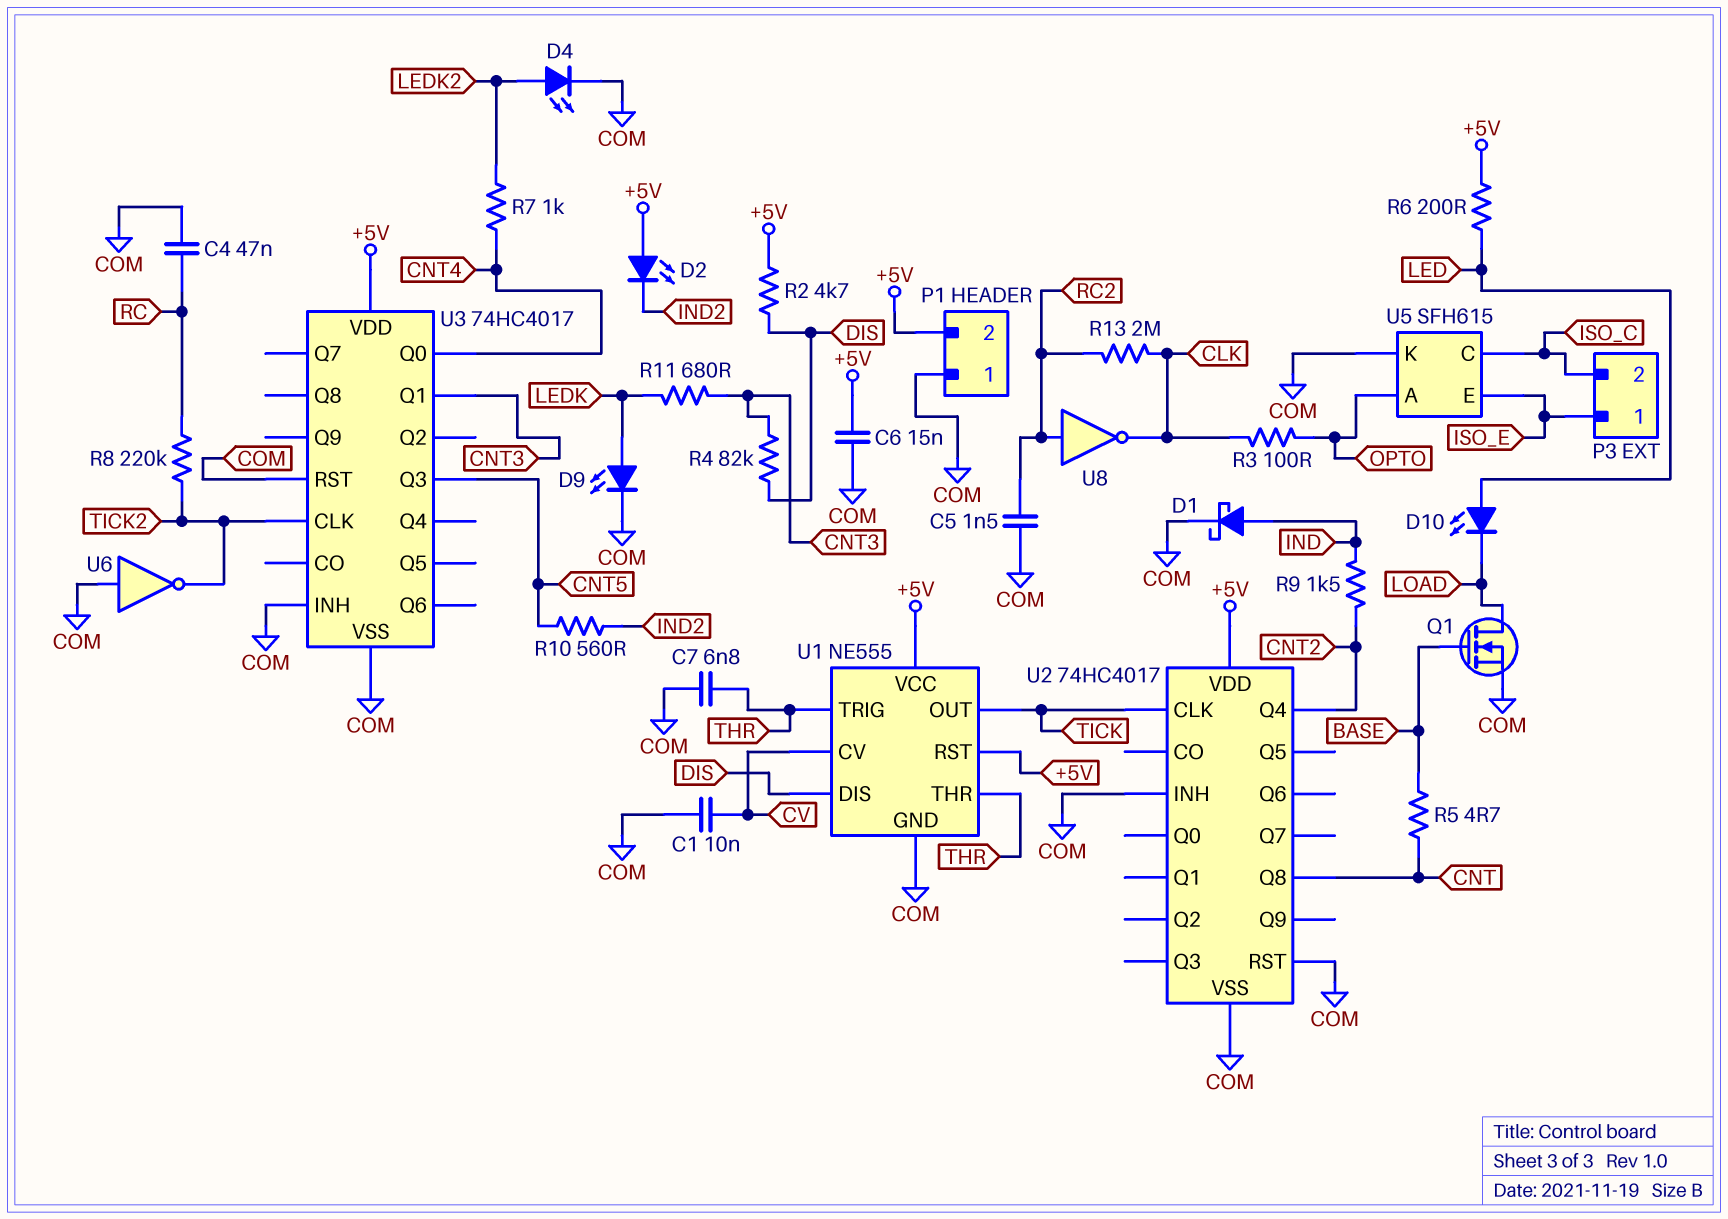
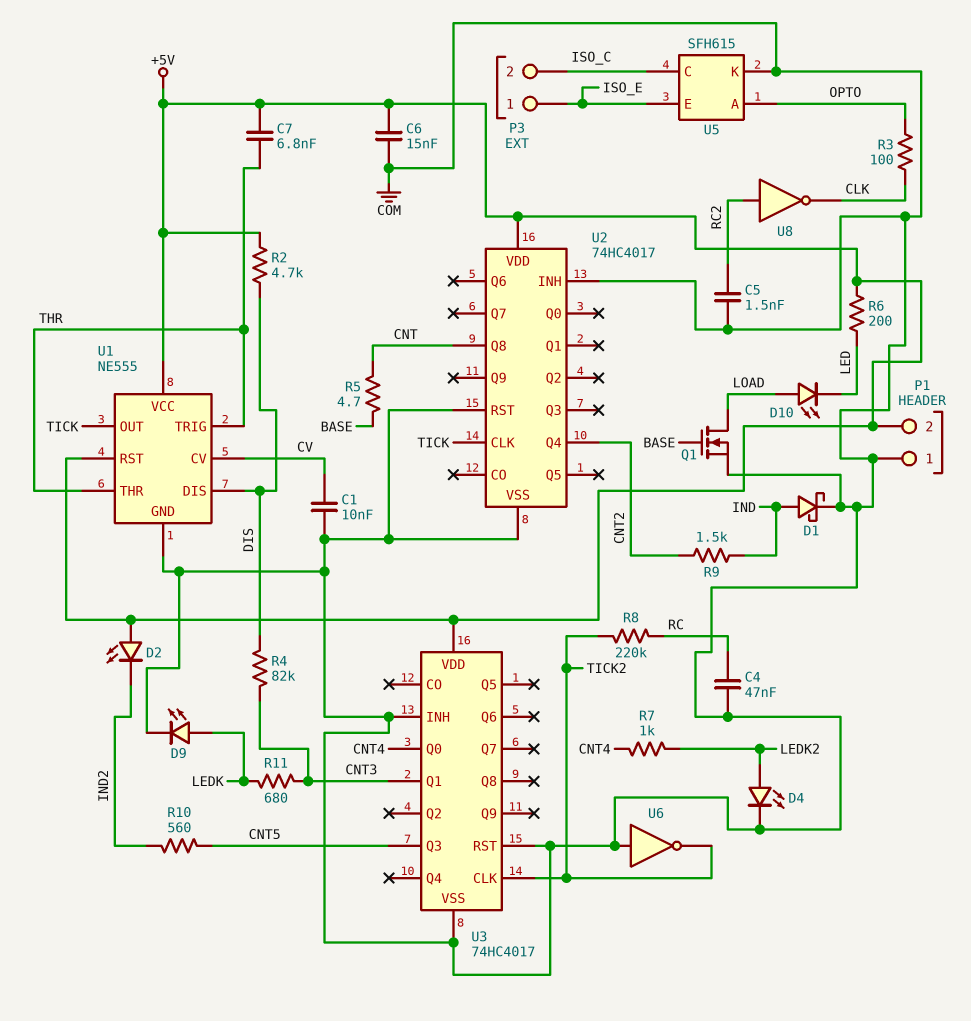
C7: 6.8nF (COM, THR) -> 6.8nF (+5V, THR)
D10: LED (A LED, K LOAD) -> LED (A LOAD, K LED)
R13: 2M (CLK, RC2) -> none

